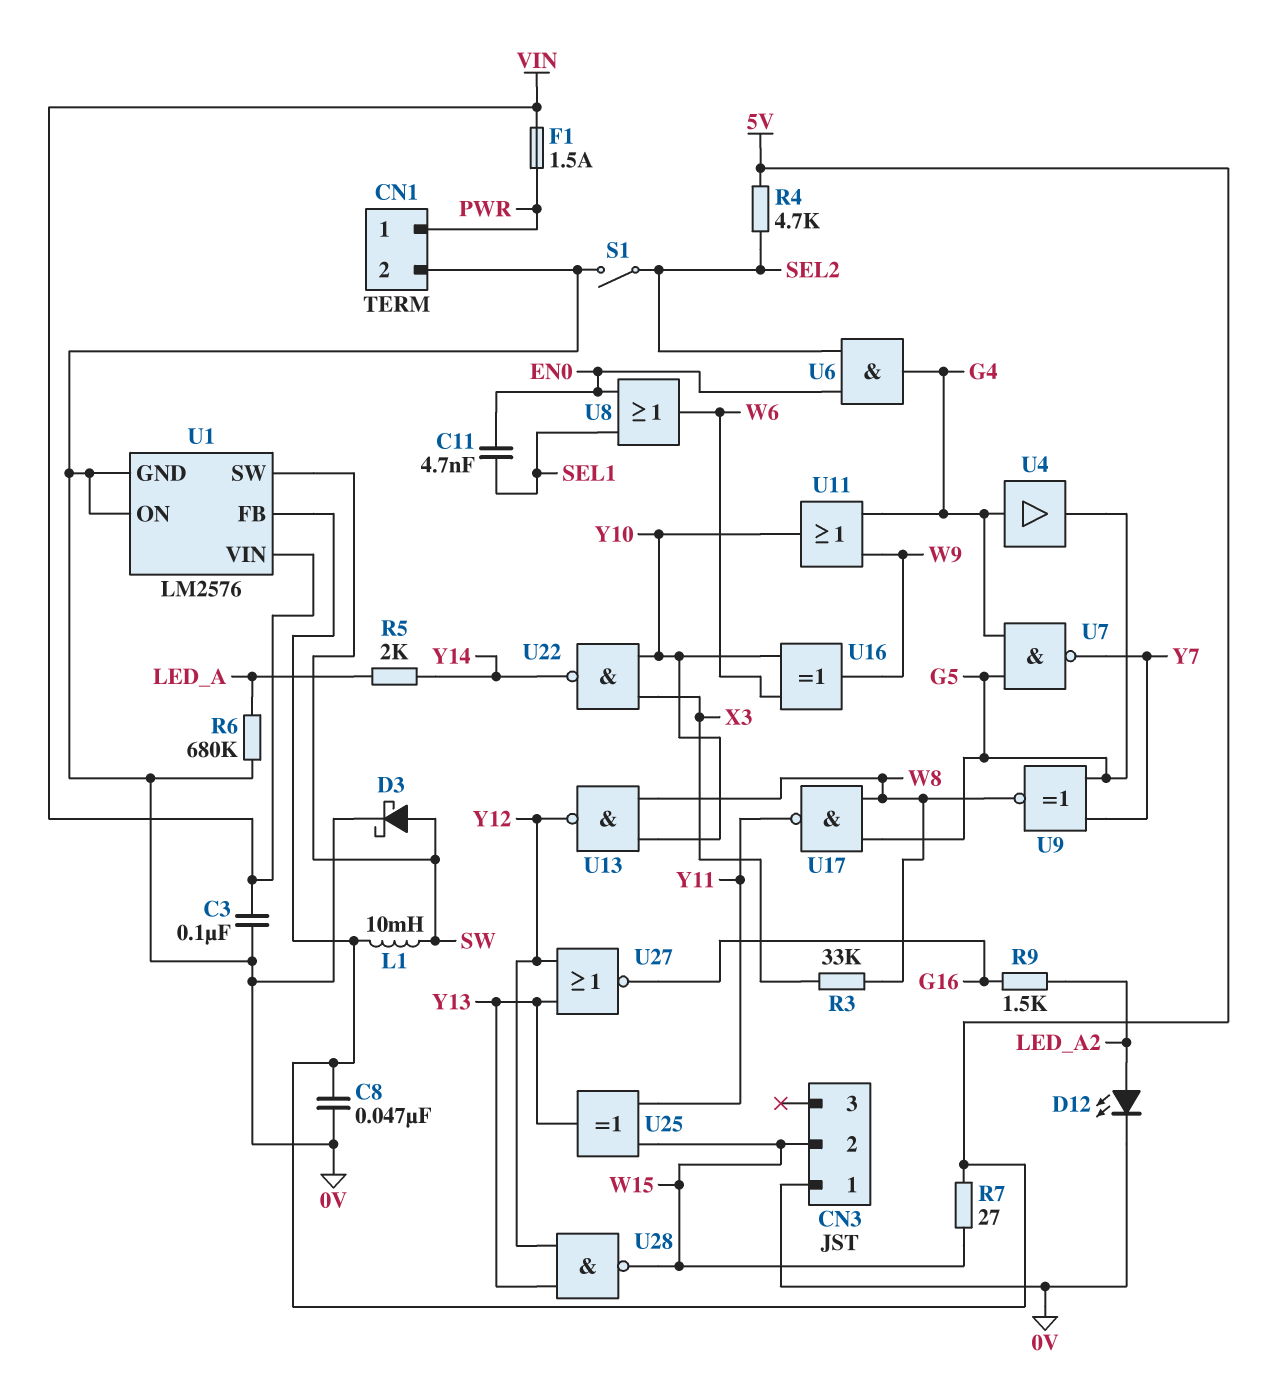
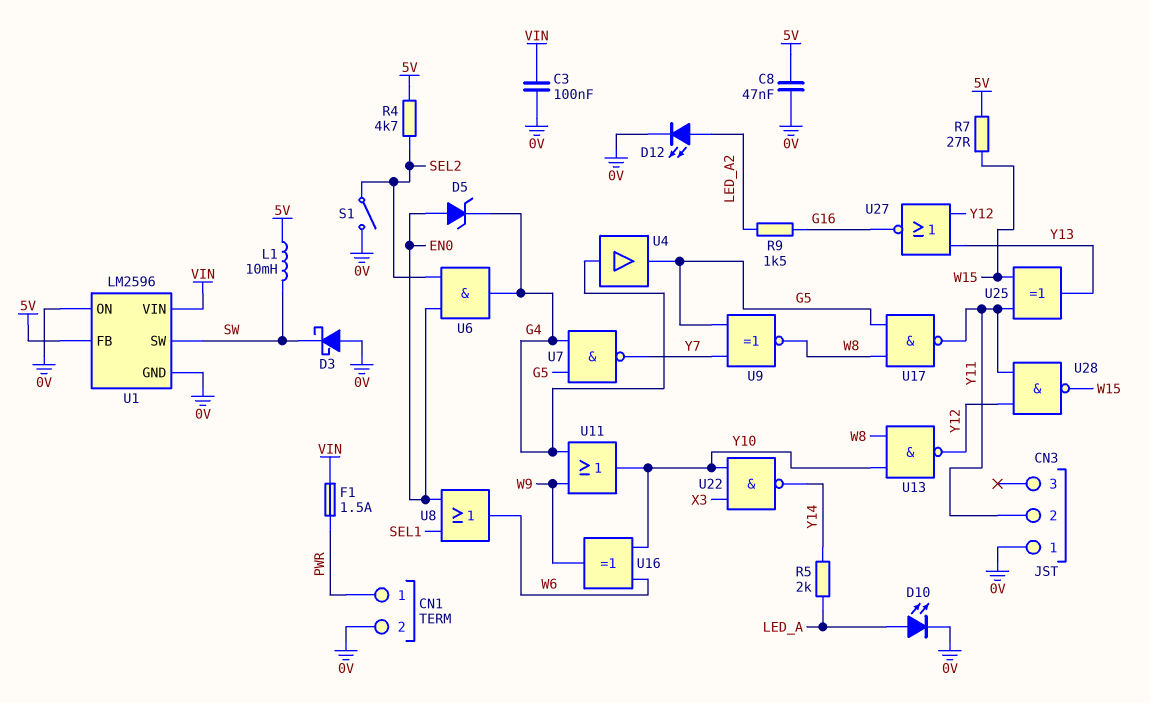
C11: 4.7nF (EN0, SEL1) -> none
CN3 pin 2: W15 -> Y11
D3: schottky (A SW, K 0V) -> schottky (A 0V, K SW)
D5: none -> zener (A EN0, K G4)
D10: none -> LED (A LED_A, K 0V)
R3: 33k (W8, X3) -> none
R6: 680k (0V, LED_A) -> none
U1: LM2576 -> LM2596
U28: NAND (in Y12, in Y13, out W15) -> NAND (in Y11, in Y12, out W15)

